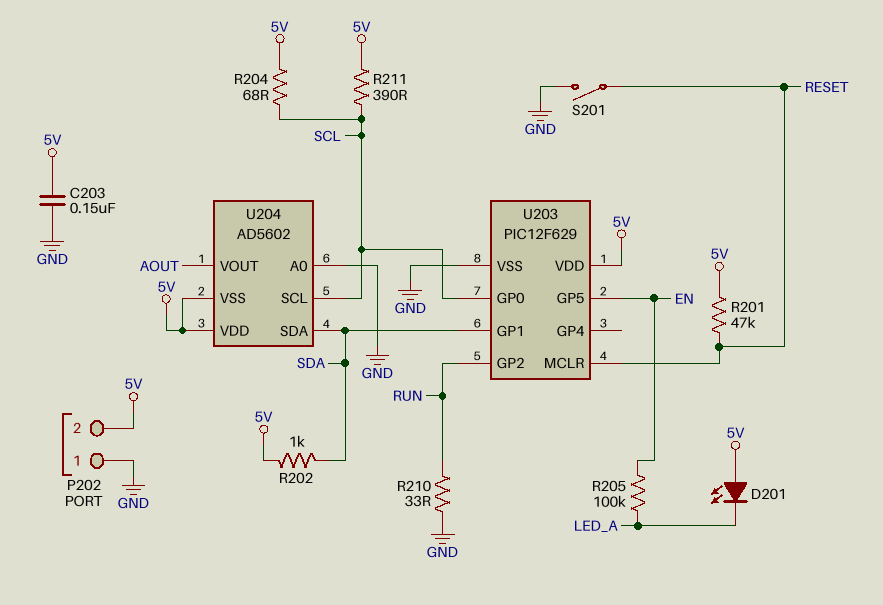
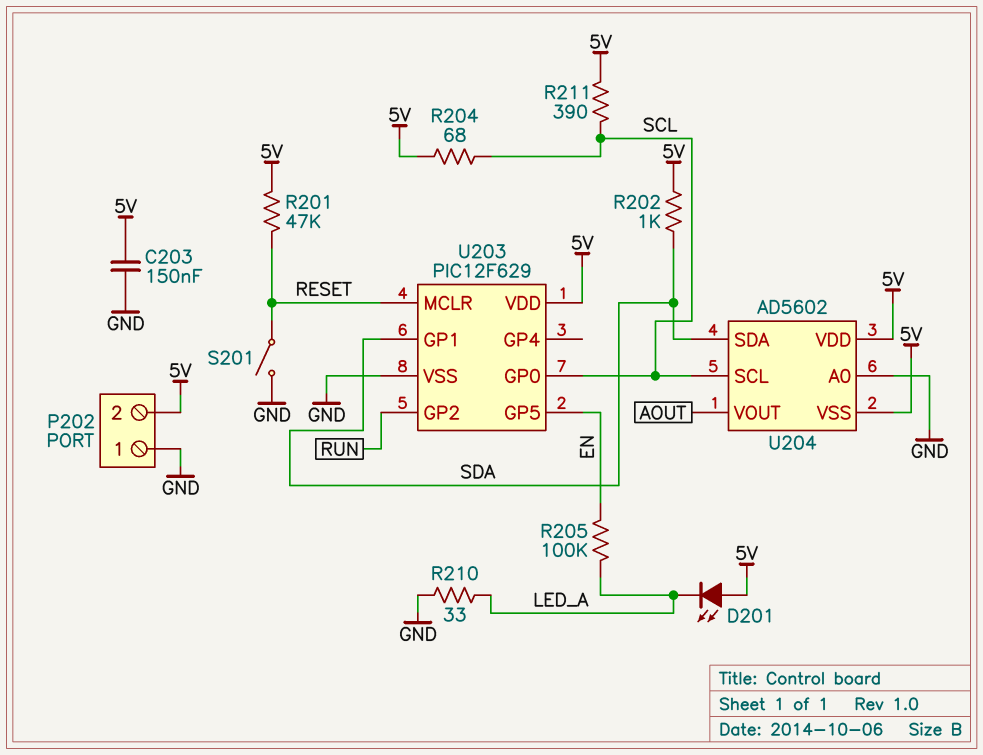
R210: 33 (GND, RUN) -> 33 (GND, LED_A)

